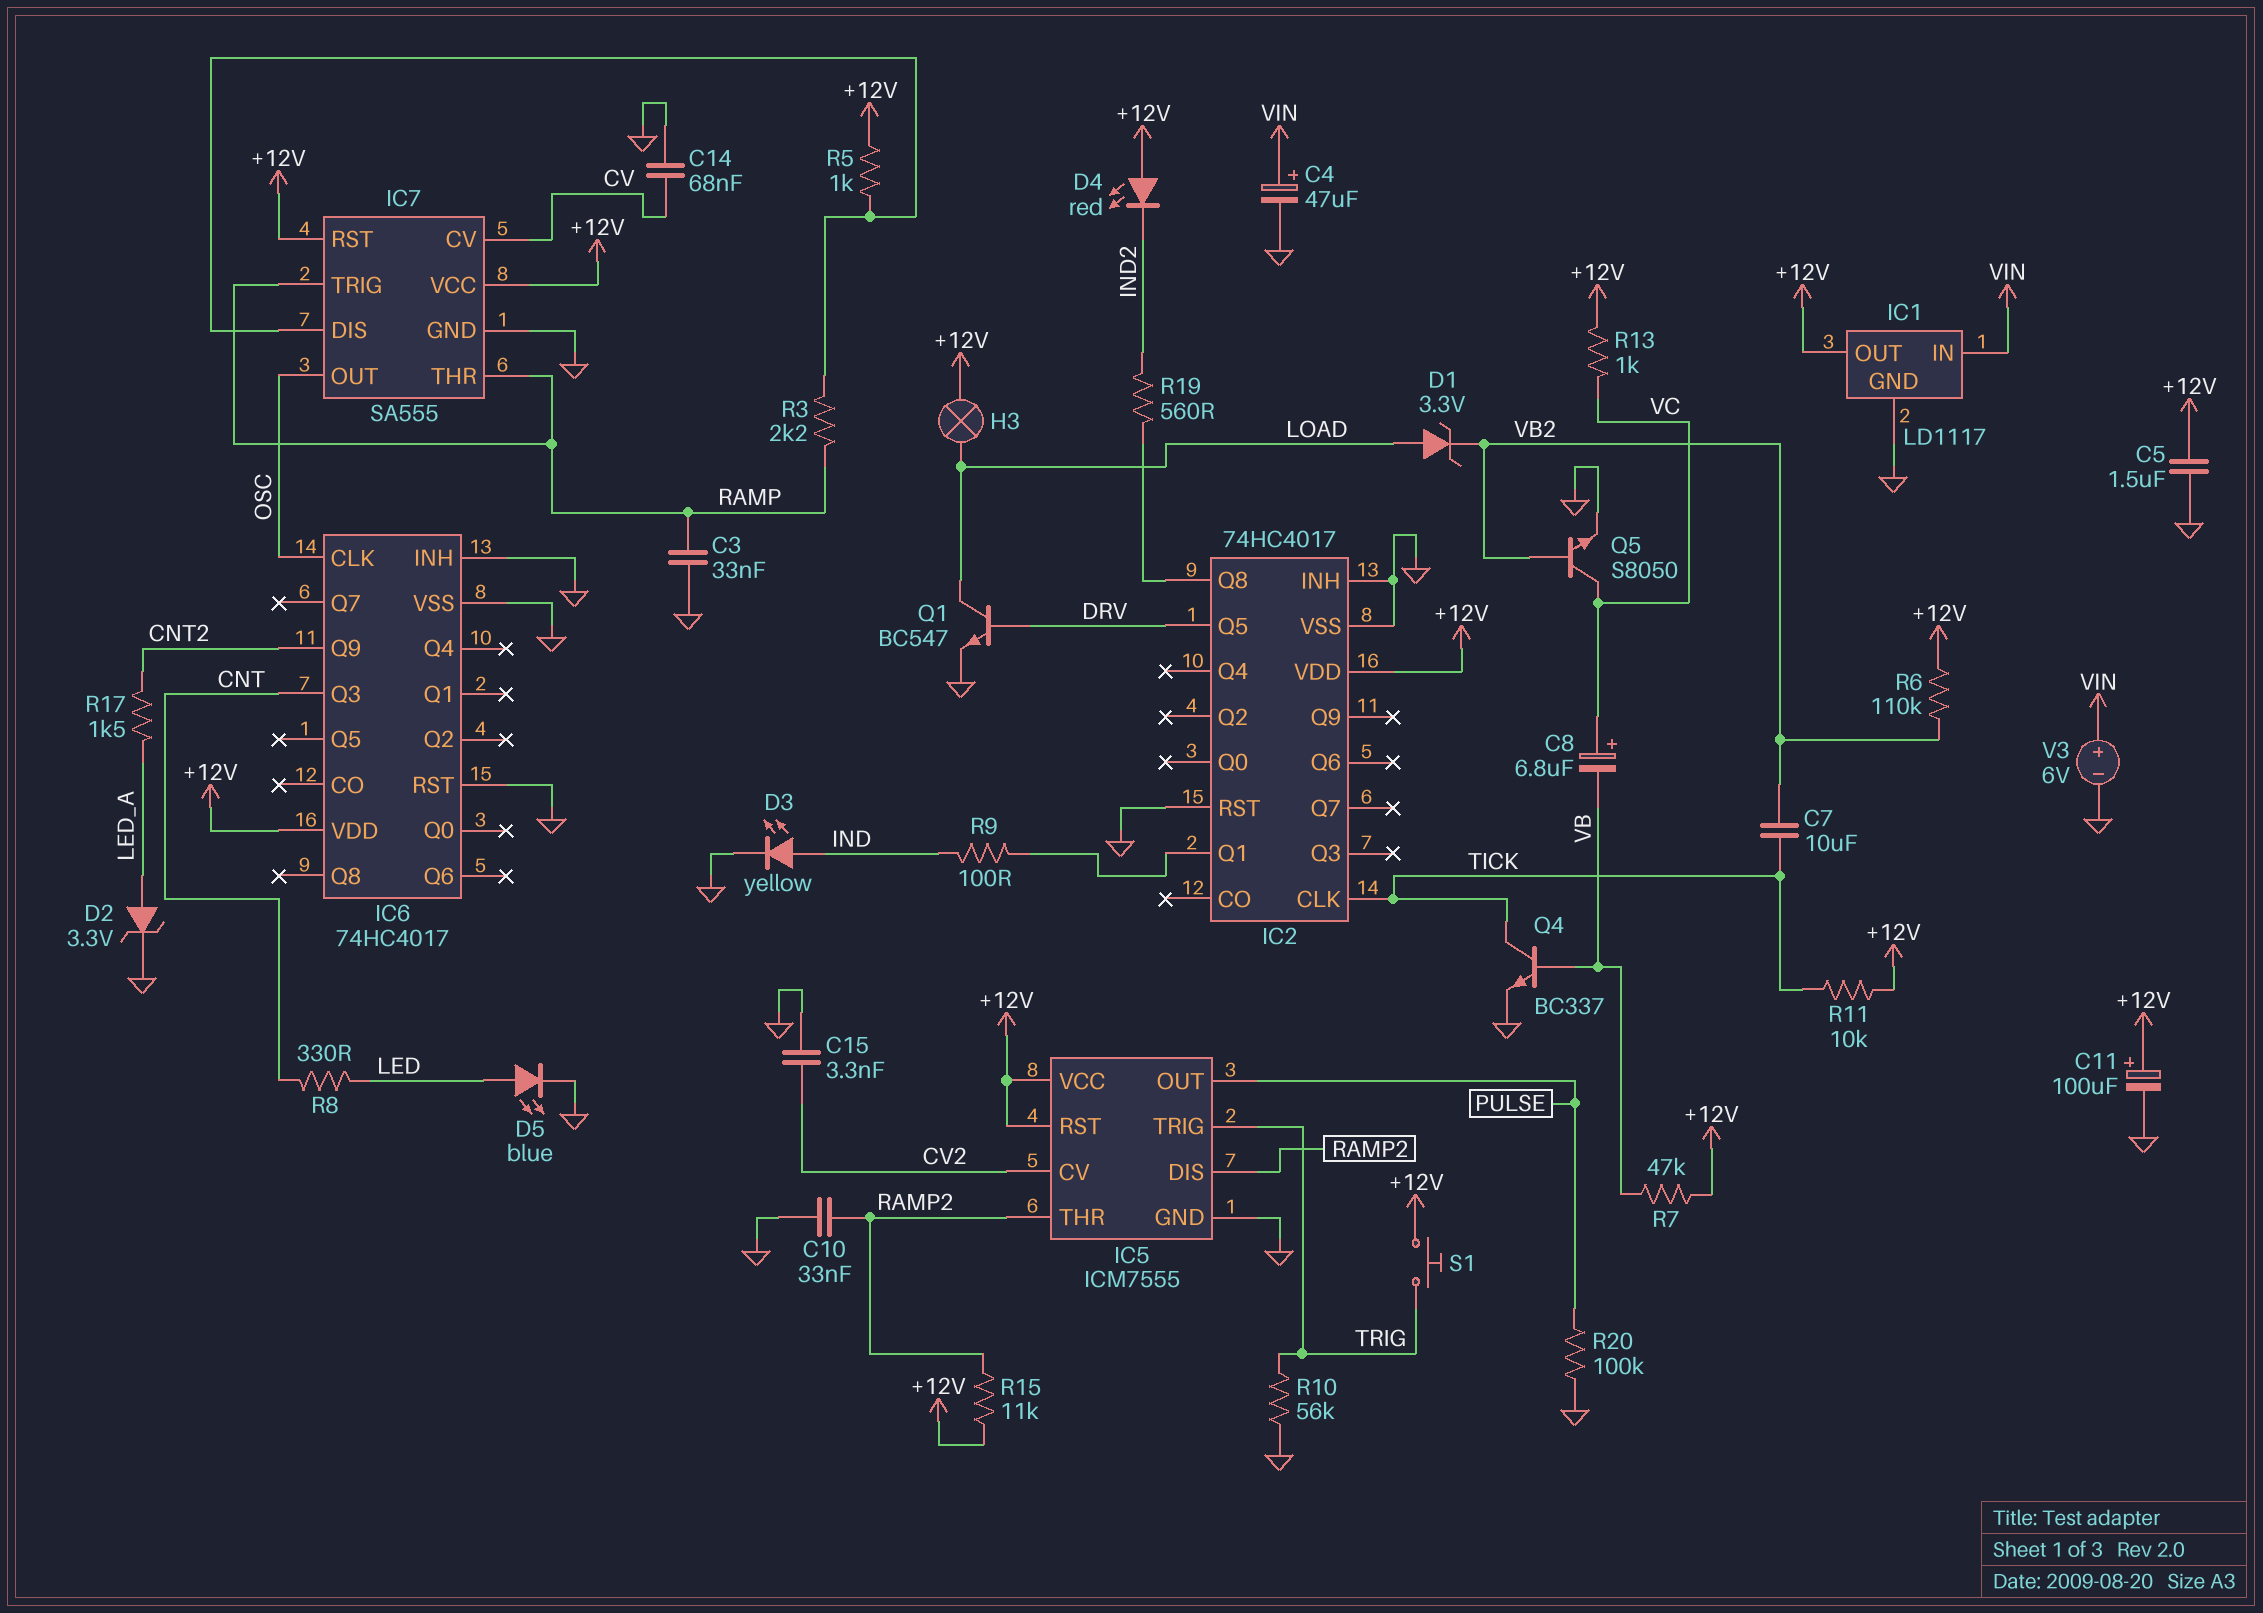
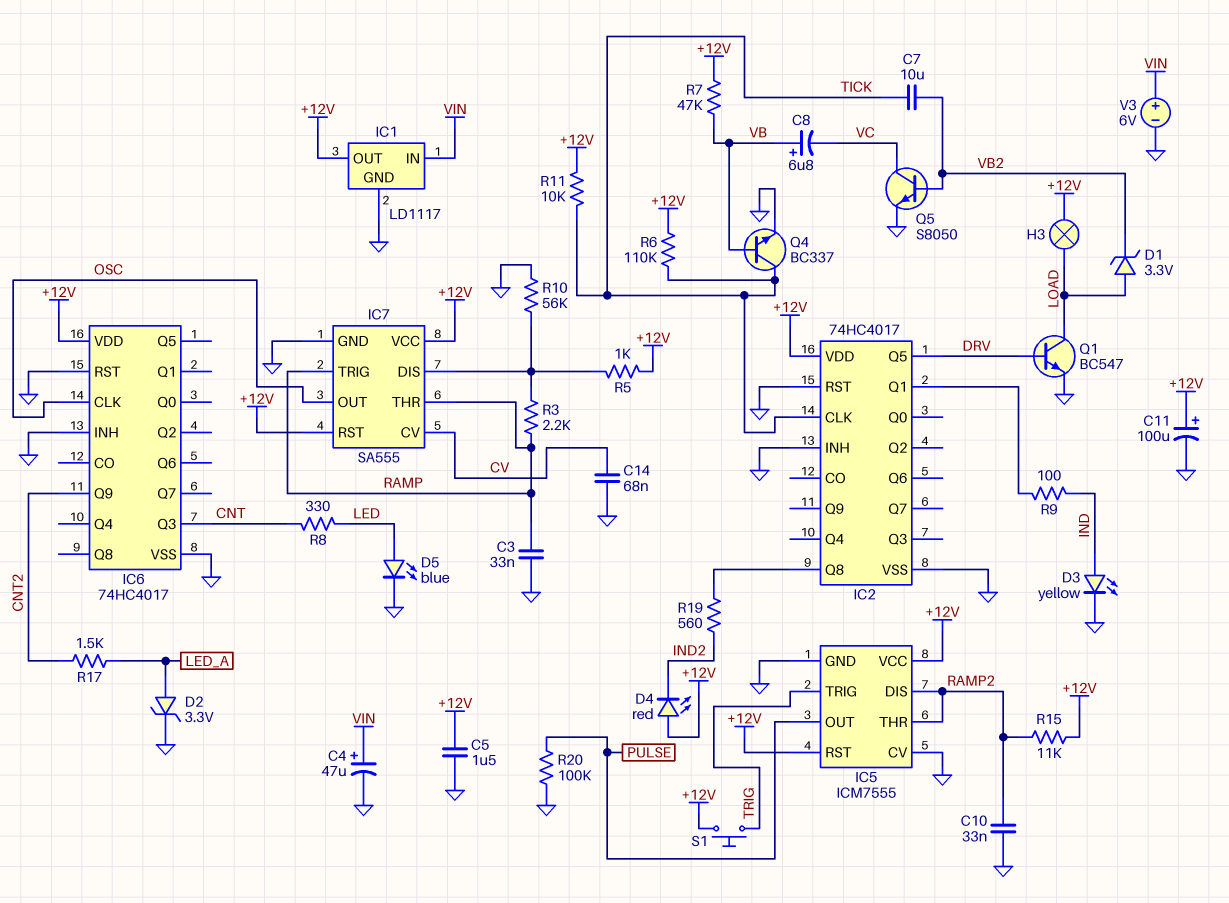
C8: 6.8uF (plus VC, minus VB) -> 6.8uF (plus VB, minus VC)
C15: 3.3nF (CV2, GND) -> none
IC5 pin CV: CV2 -> GND
R6: 110k (+12V, VB2) -> 110k (+12V, TICK)
R10: 56k (GND, TRIG) -> 56k (GND, IC7/DIS)
R13: 1k (+12V, VC) -> none

